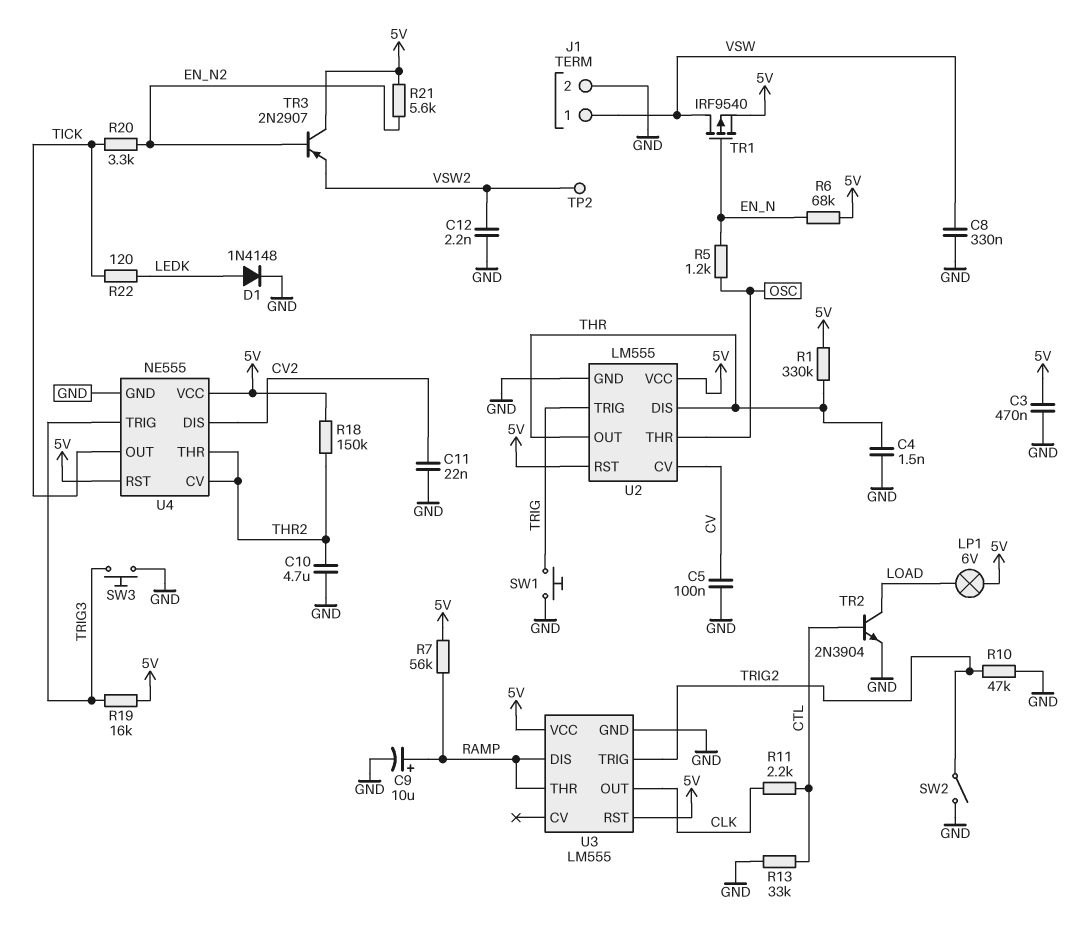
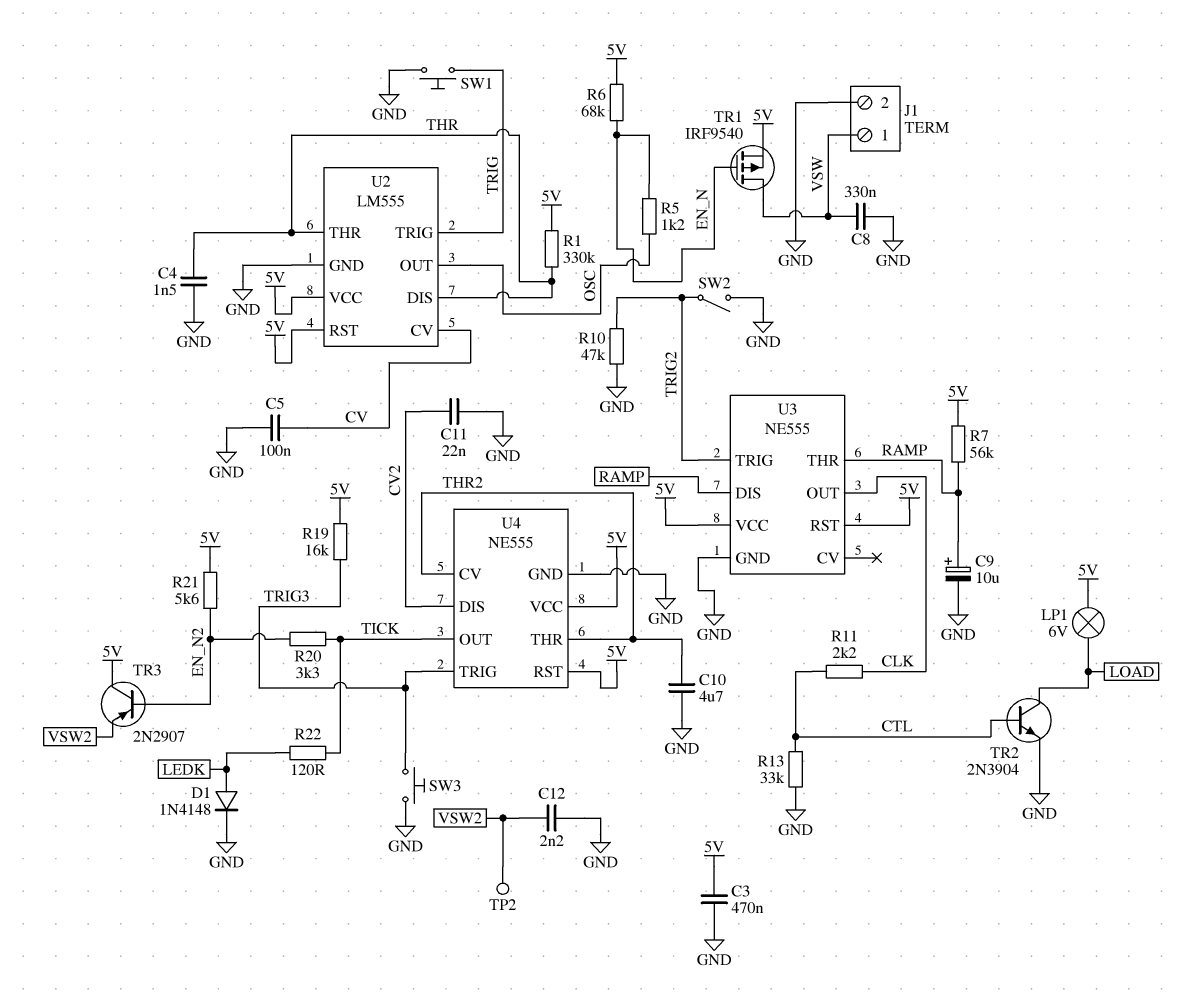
R18: 150k (5V, THR2) -> none
U2 pin OUT: THR -> OSC
U2 pin THR: OSC -> THR
U3: LM555 -> NE555

